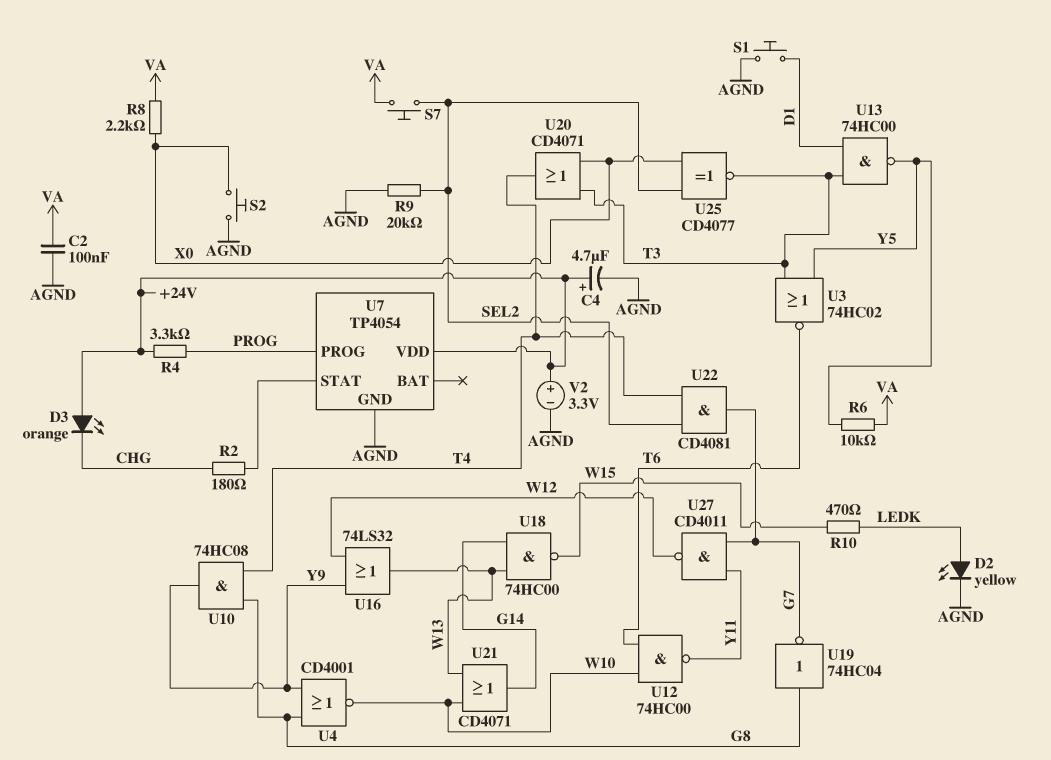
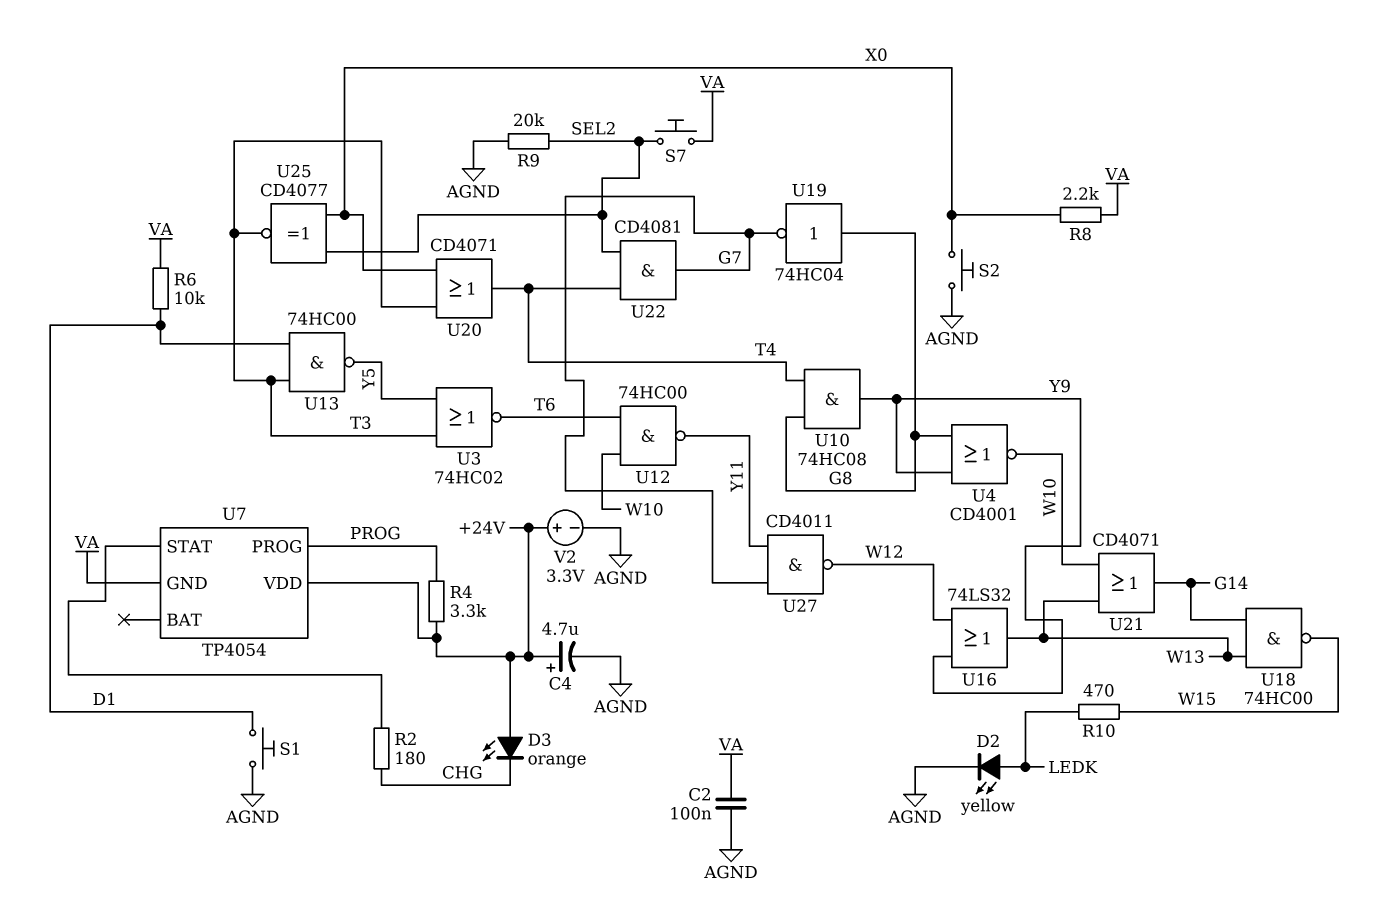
R6: 10k (VA, Y5) -> 10k (D1, VA)
U7 pin GND: AGND -> VA

